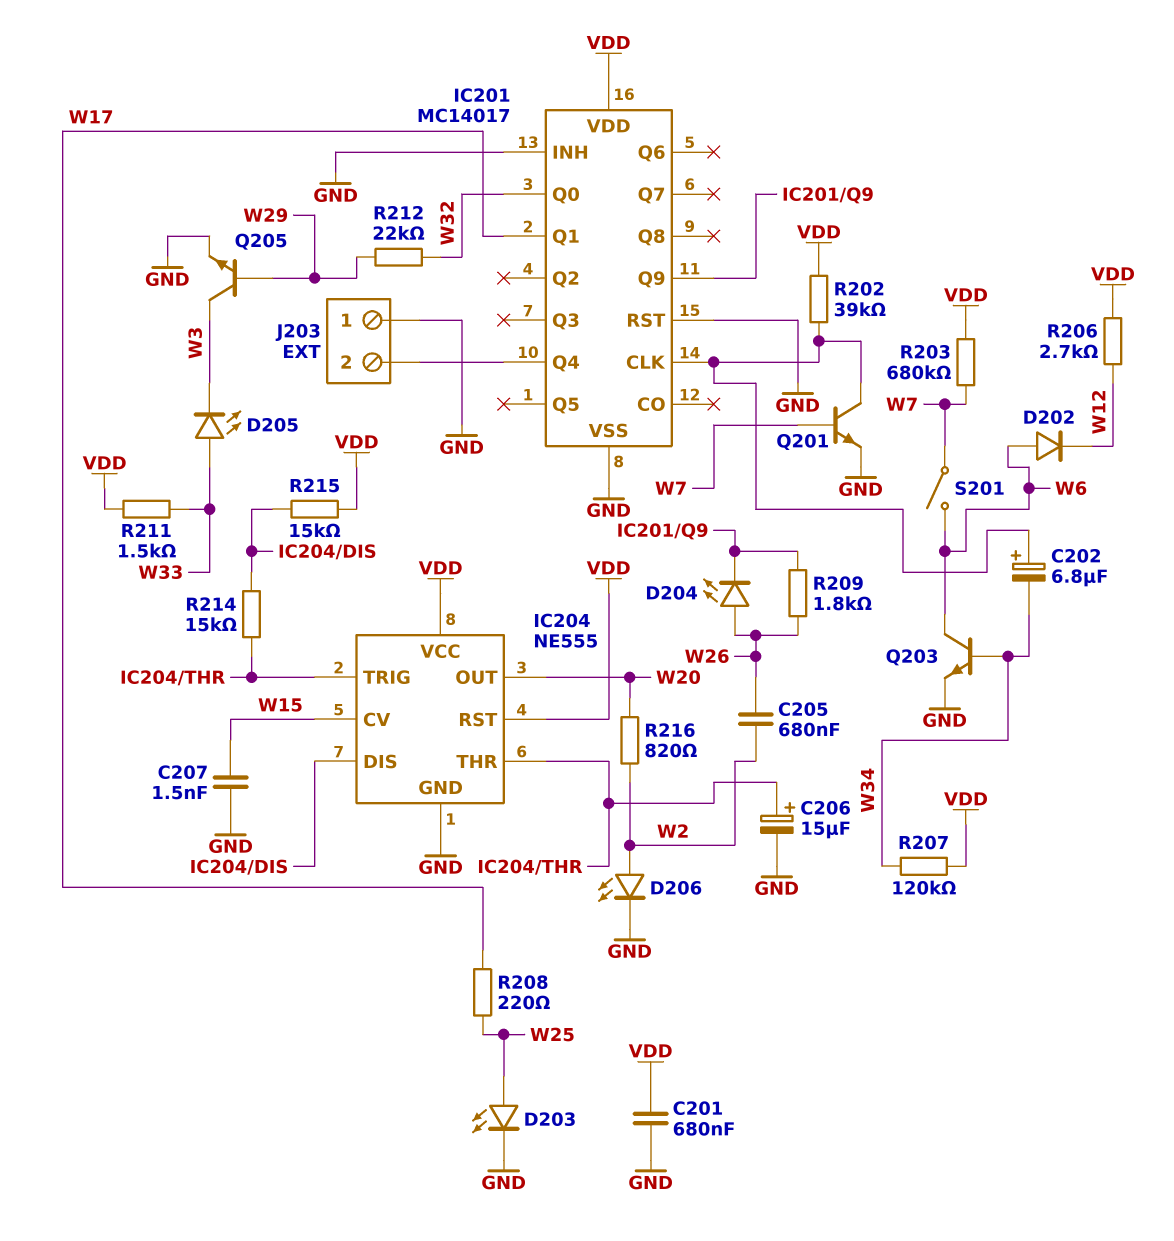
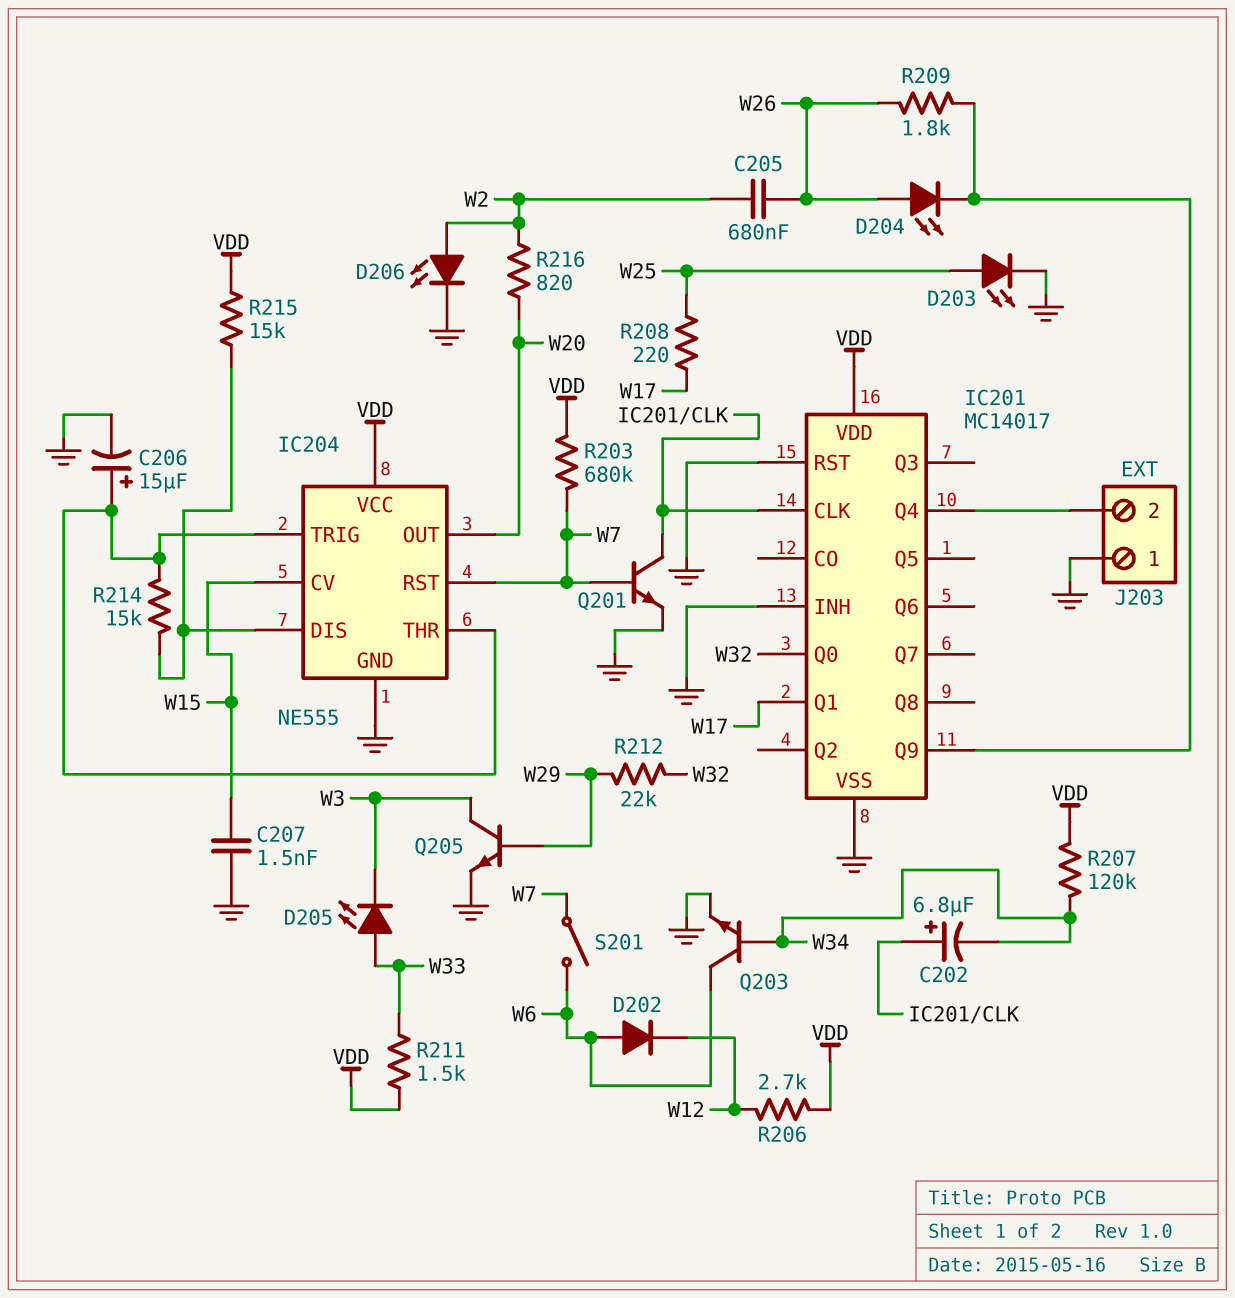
C201: 680nF (GND, VDD) -> none
IC204 pin RST: VDD -> W7
R202: 39k (IC201/CLK, VDD) -> none

